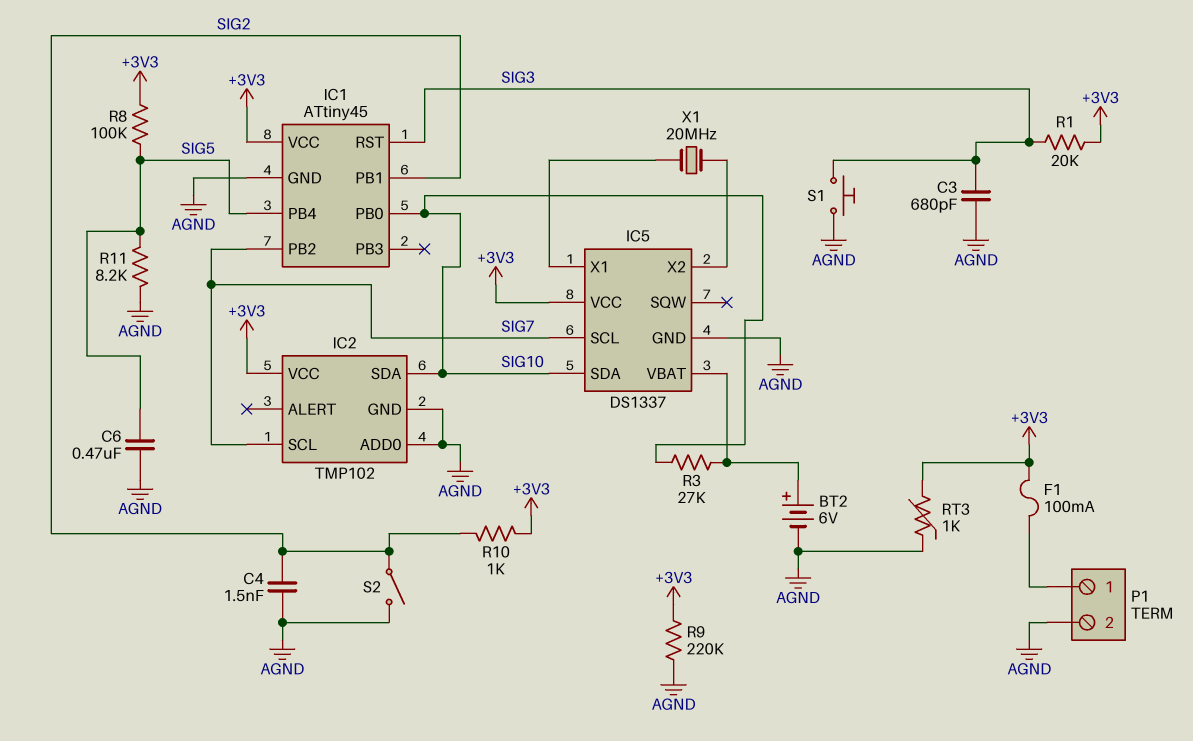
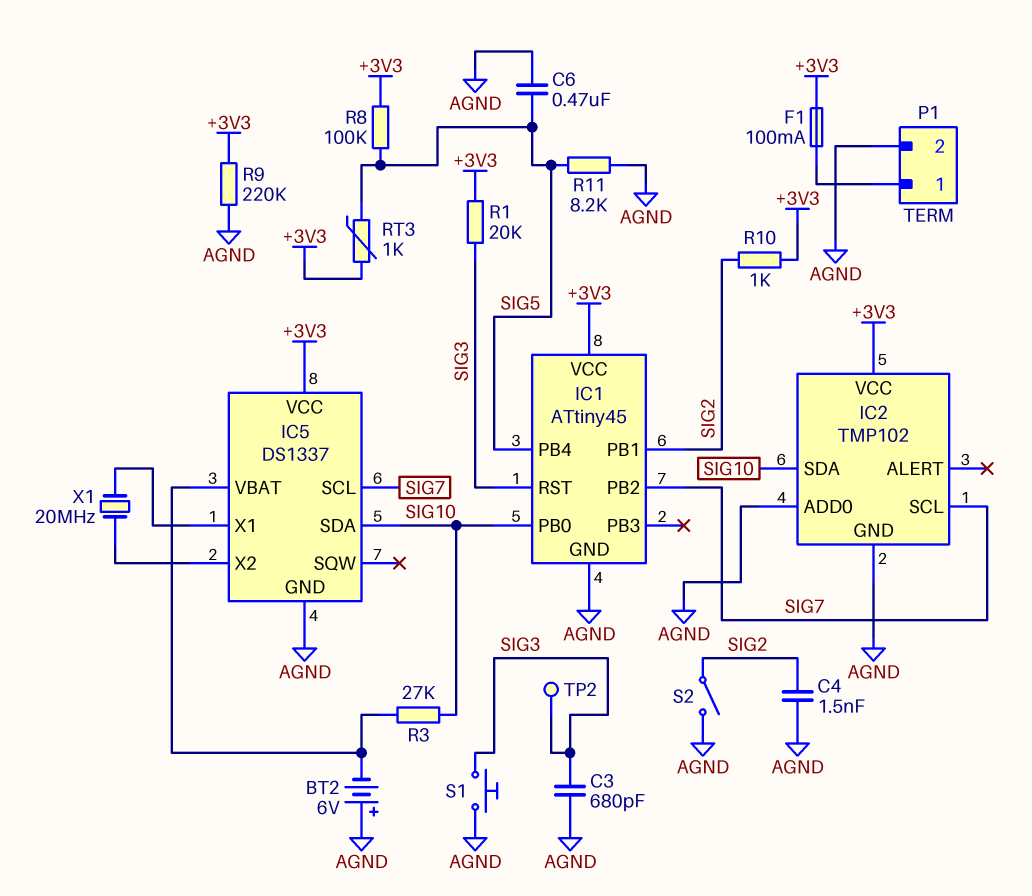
BT2: 6V (plus IC5/VBAT, minus AGND) -> 6V (plus AGND, minus IC5/VBAT)
RT3: 1k (+3V3, AGND) -> 1k (+3V3, SIG5)
TP2: none -> test point (SIG3)

